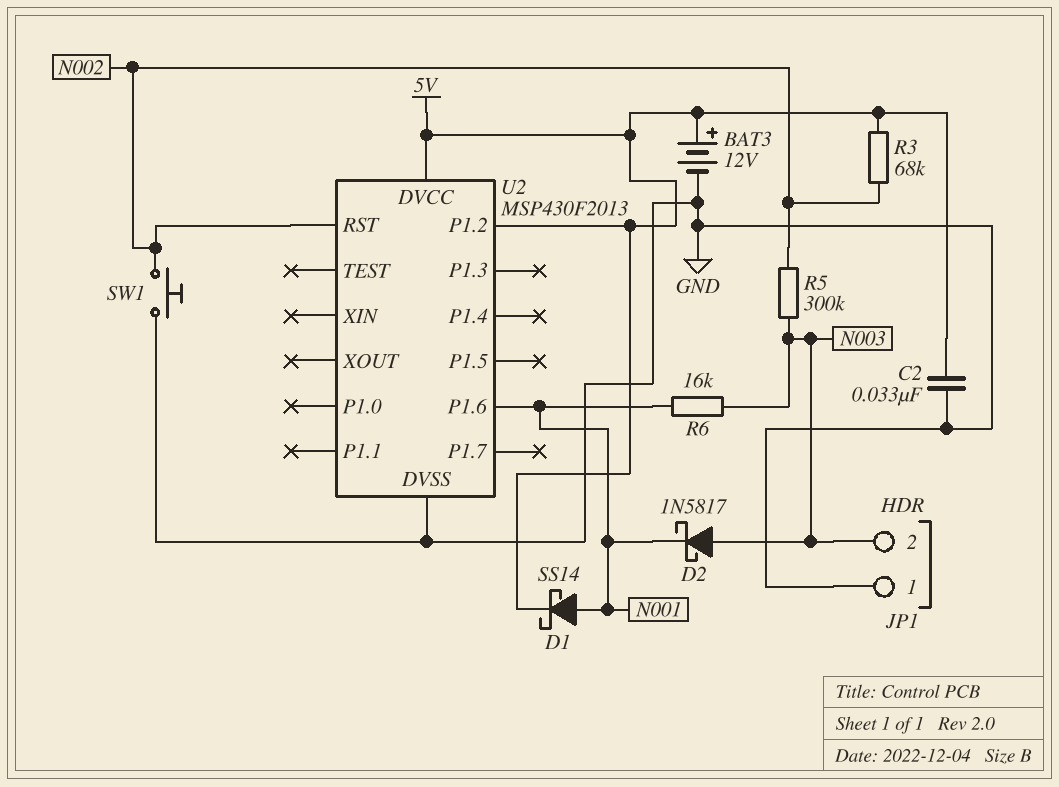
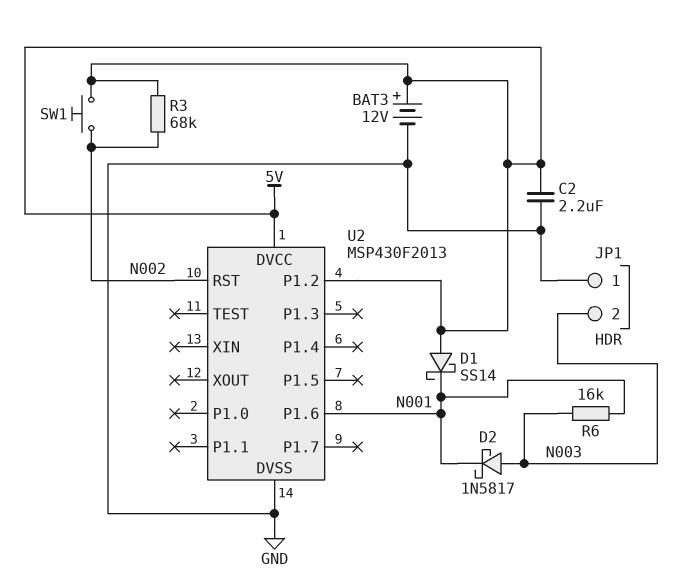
C2: 33nF (5V, GND) -> 2.2uF (5V, GND)
D1: schottky SS14 (A N001, K 5V) -> schottky SS14 (A 5V, K N001)
R5: 300k (N002, N003) -> none
SW1: button (GND, N002) -> button (5V, N002)

